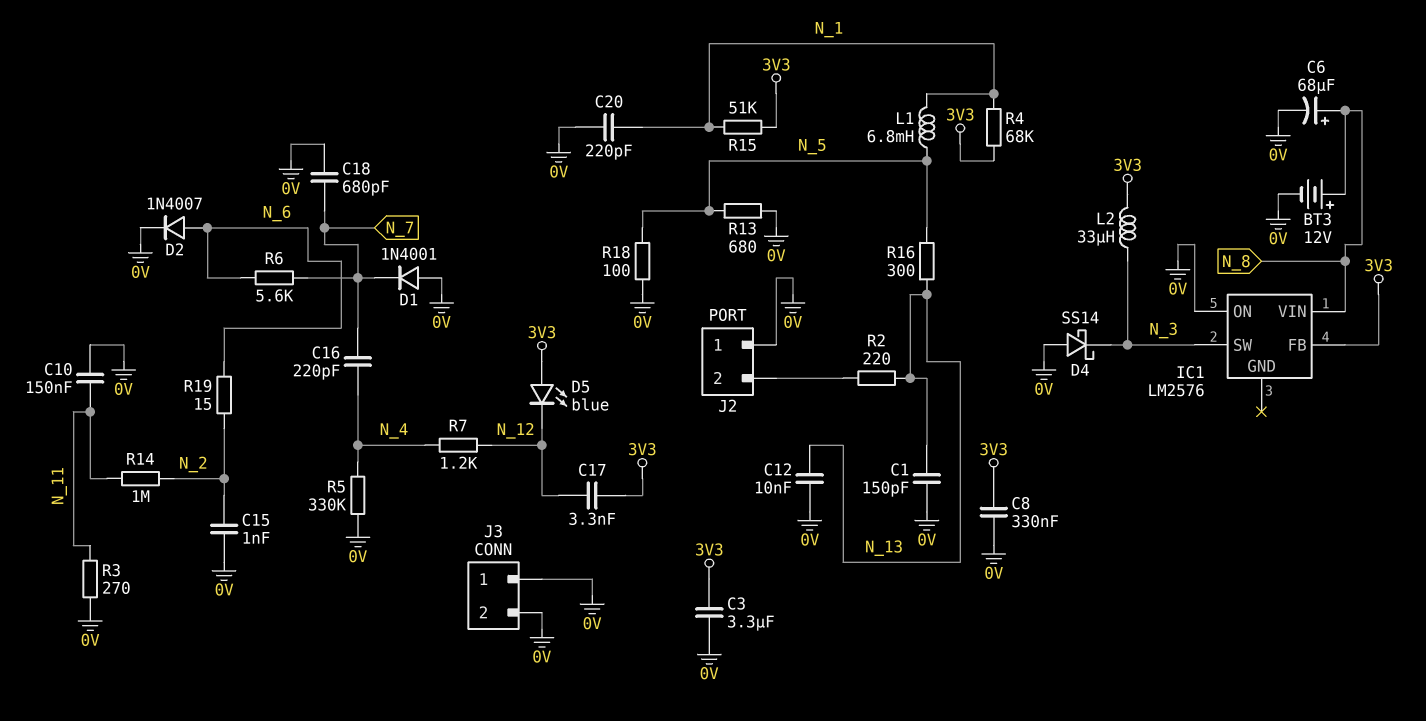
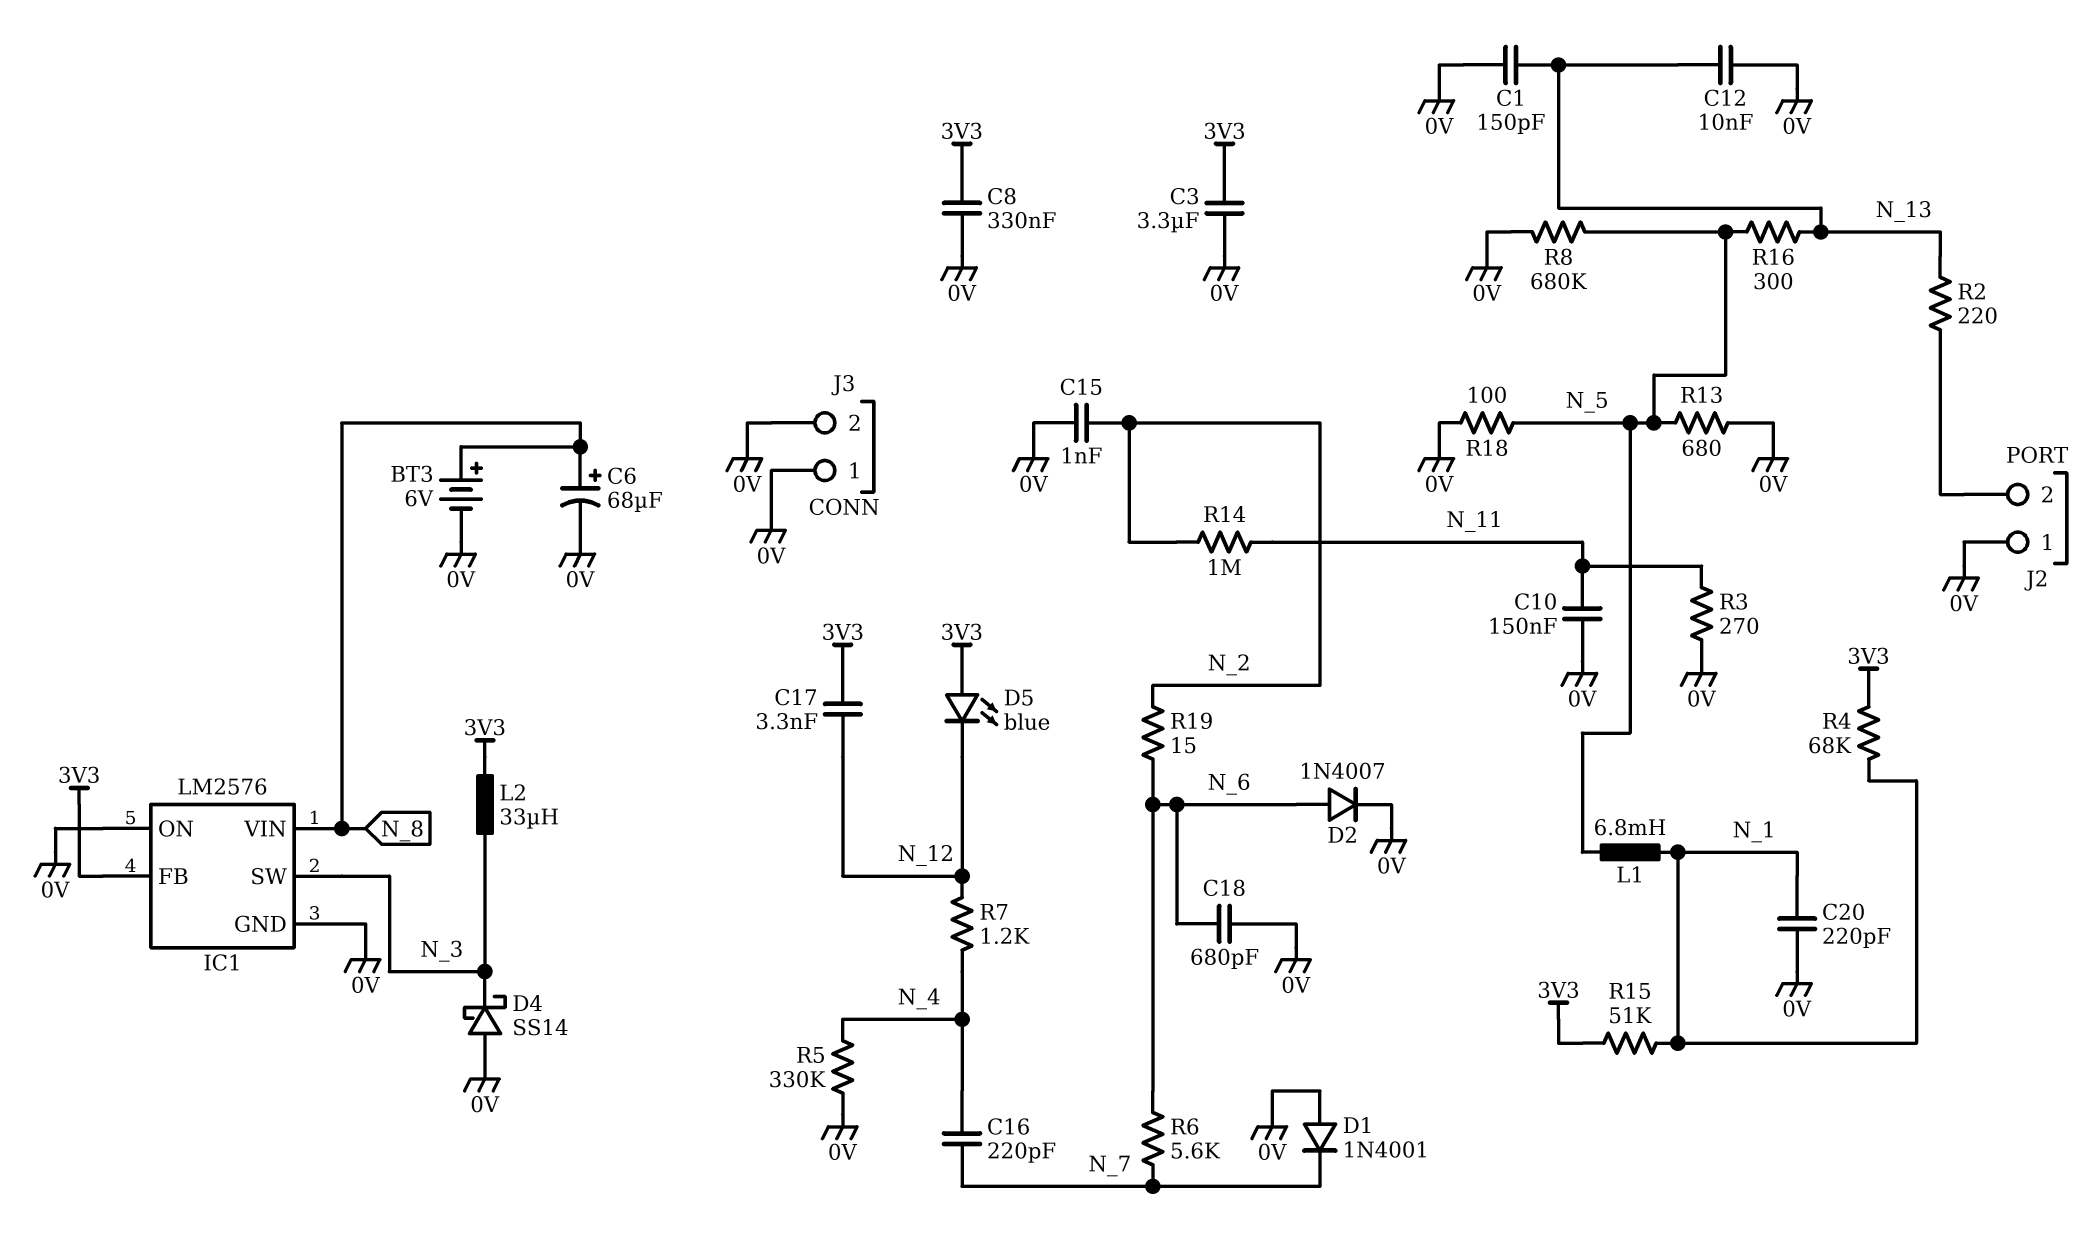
BT3: 12V (plus N_8, minus 0V) -> 6V (plus N_8, minus 0V)
C18: 680pF (0V, N_7) -> 680pF (0V, N_6)
IC1 pin GND: none -> 0V
R8: none -> 680k (0V, N_5)

